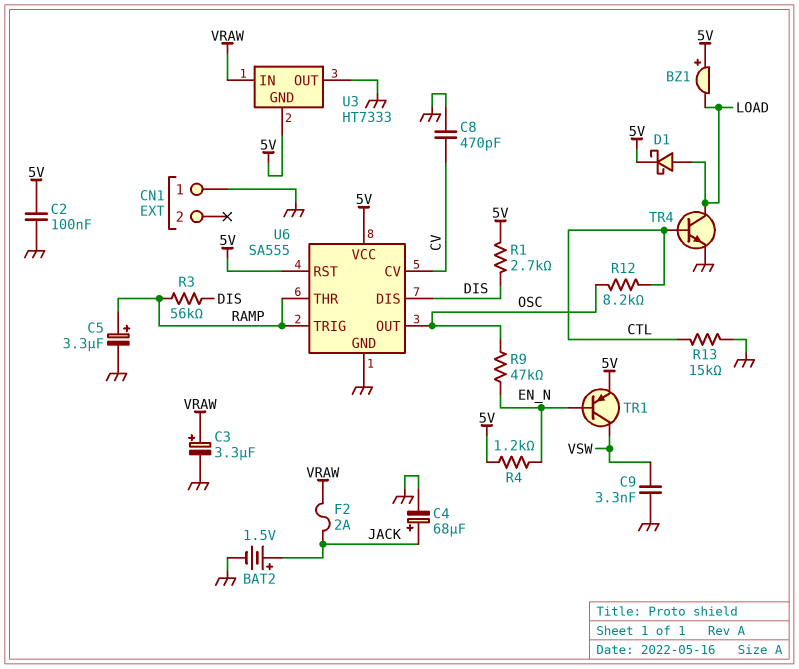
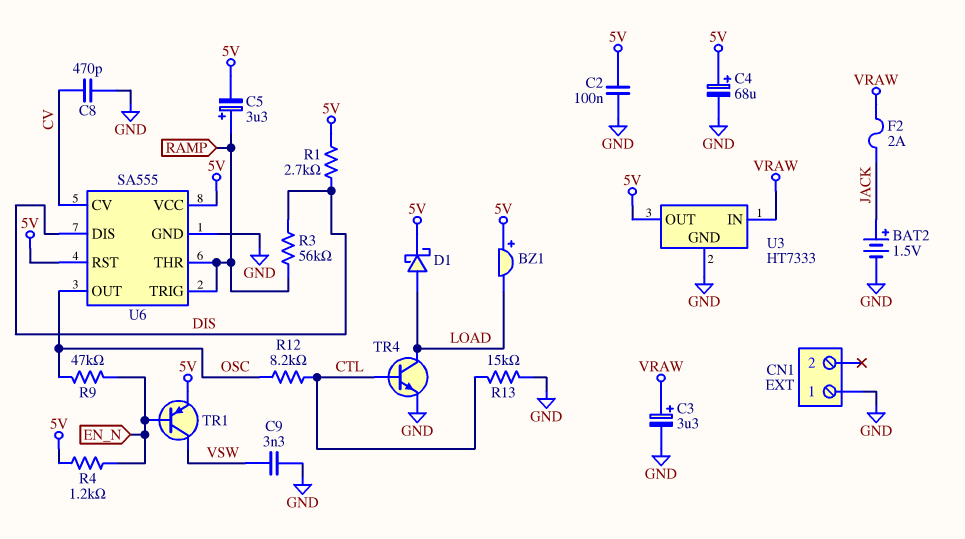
C4: 68uF (plus JACK, minus GND) -> 68uF (plus 5V, minus GND)
C5: 3.3uF (plus RAMP, minus GND) -> 3.3uF (plus RAMP, minus 5V)
U3 pin GND: 5V -> GND
U3 pin OUT: GND -> 5V

